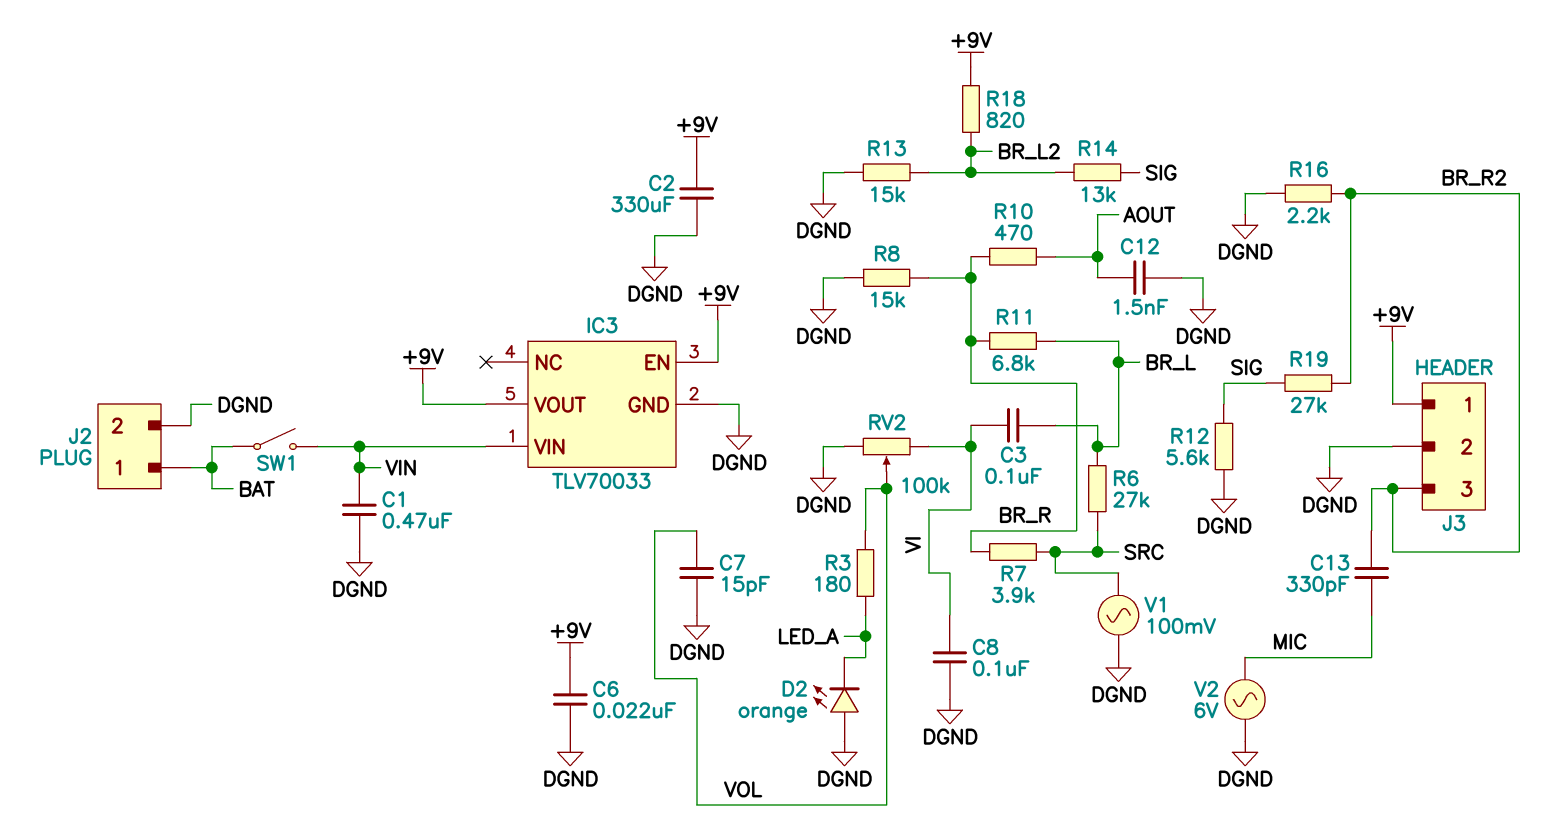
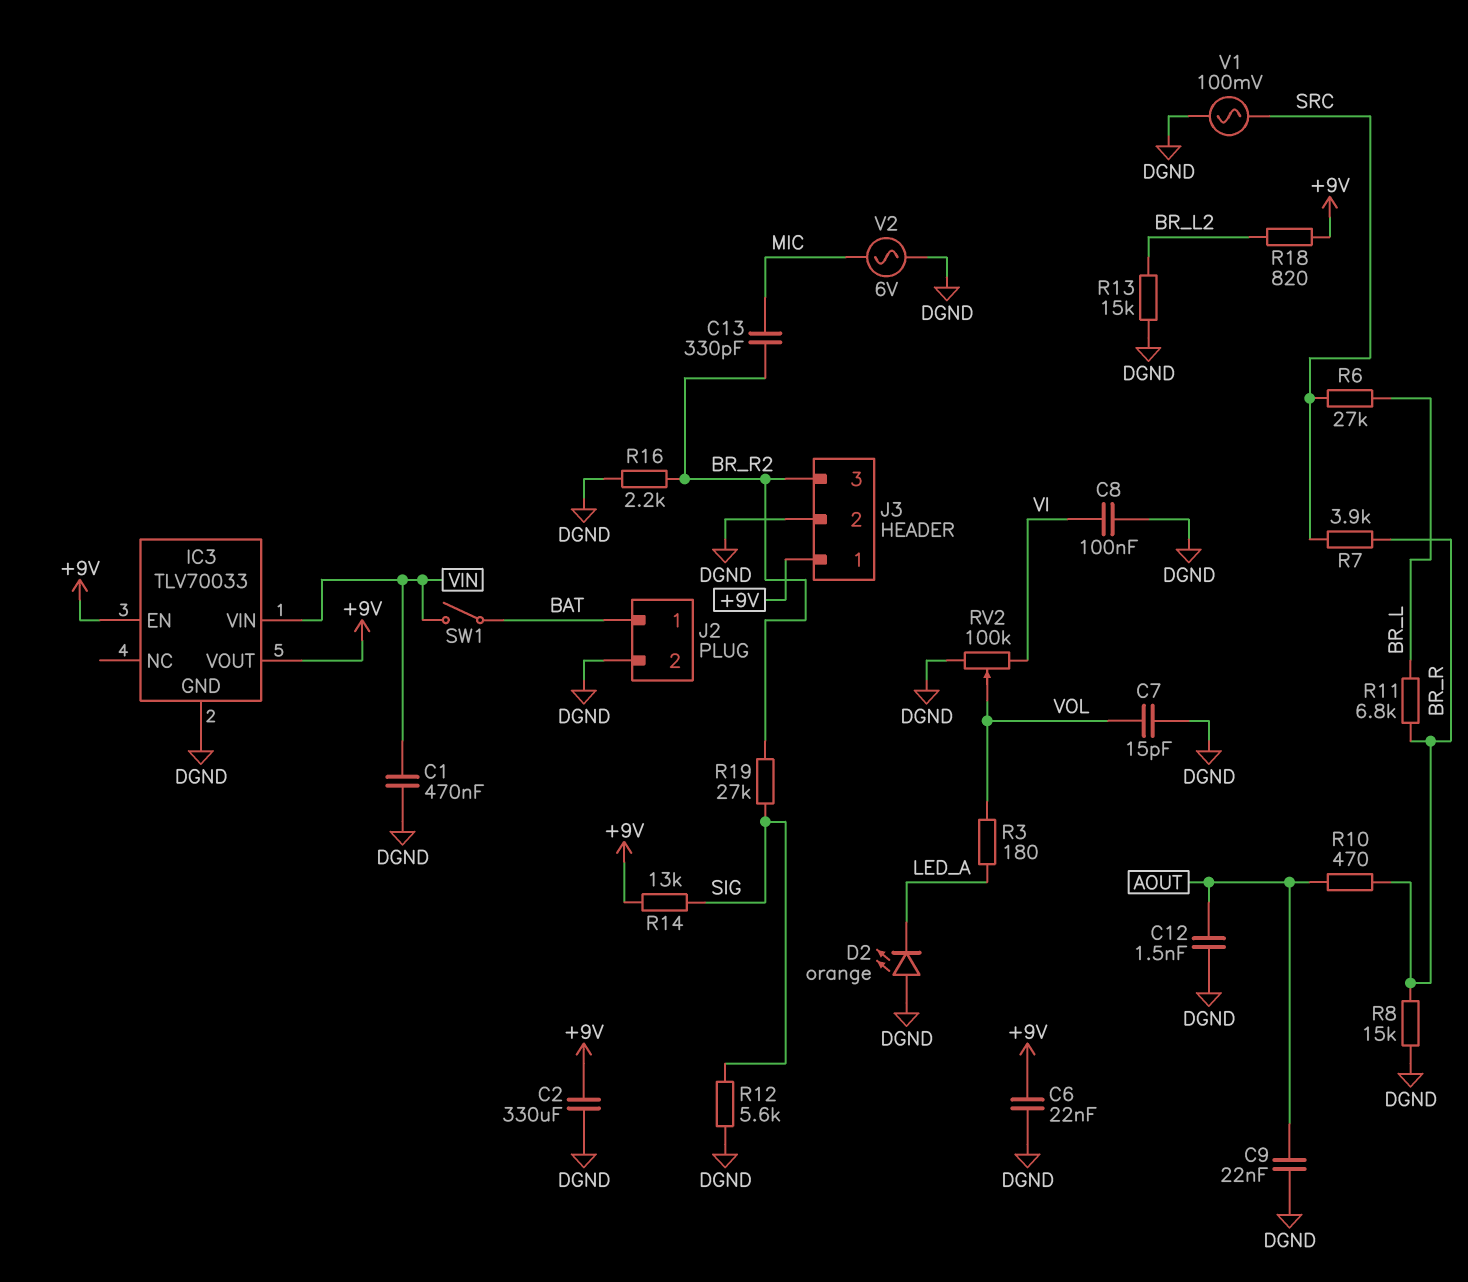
C3: 100nF (BR_L, VI) -> none
C9: none -> 22nF (AOUT, DGND)
R14: 13k (BR_L2, SIG) -> 13k (+9V, SIG)

